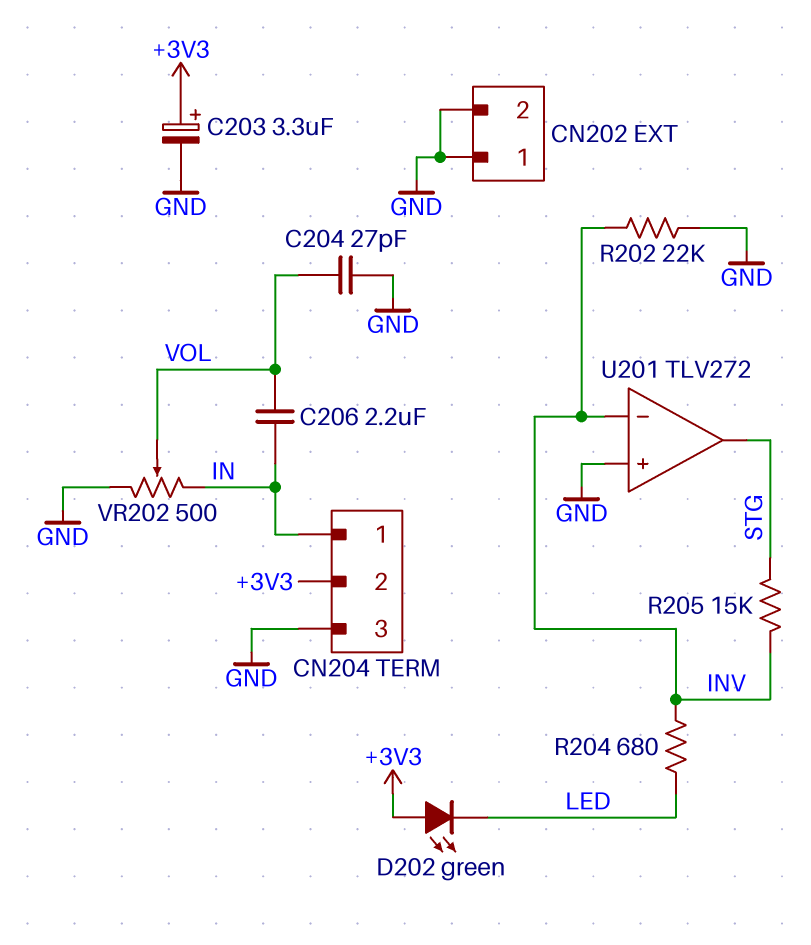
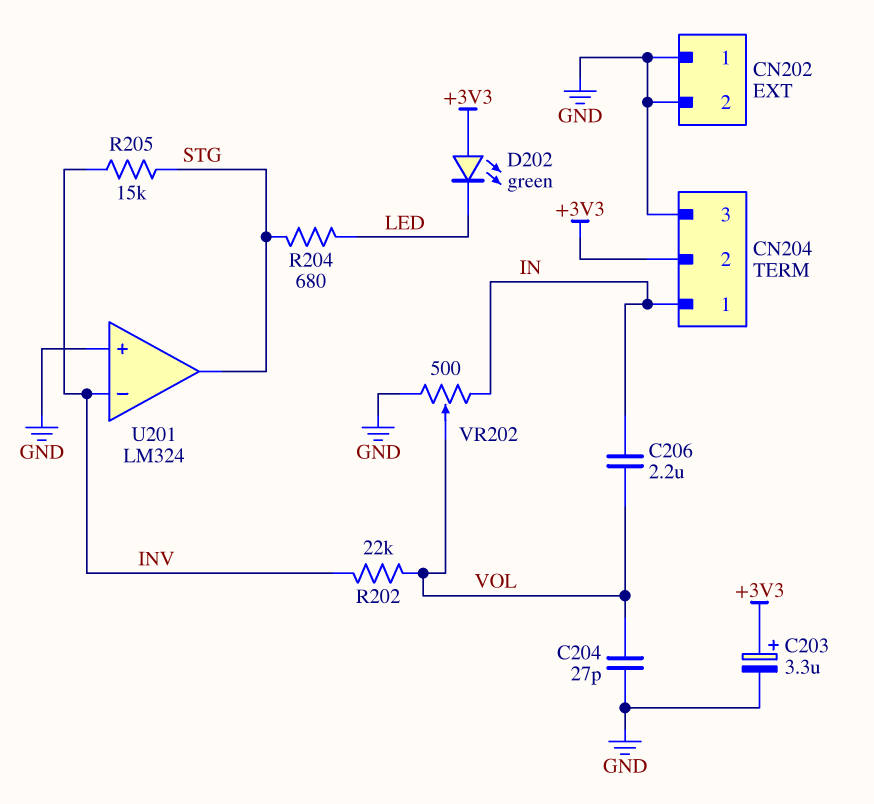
R202: 22k (GND, INV) -> 22k (INV, VOL)
R204: 680 (INV, LED) -> 680 (LED, STG)
U201: TLV272 -> LM324

